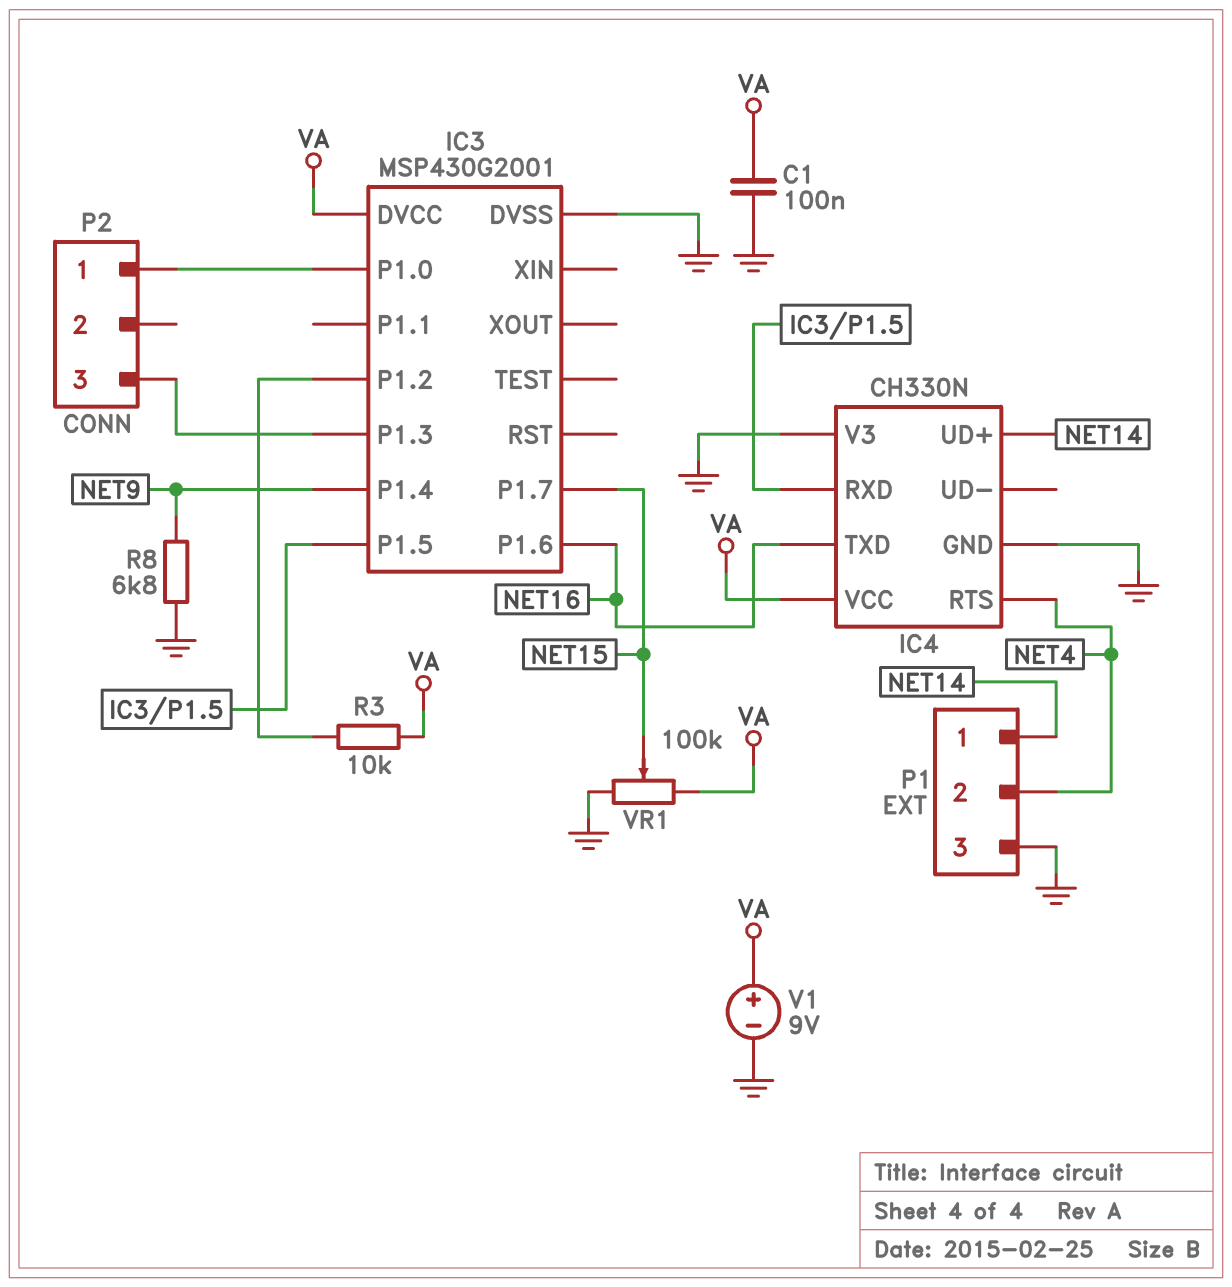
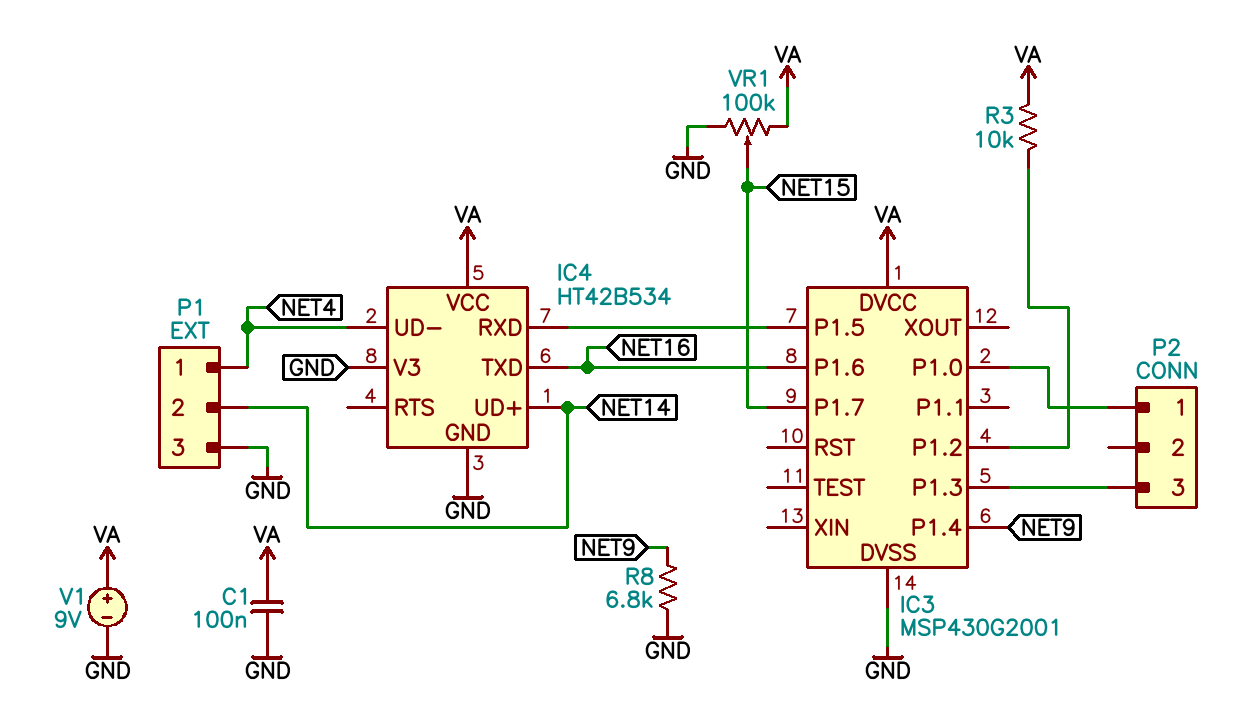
IC4: CH330N -> HT42B534
IC4 pin RTS: NET4 -> none
IC4 pin UD-: none -> NET4
P1 pin 1: NET14 -> NET4
P1 pin 2: NET4 -> NET14

